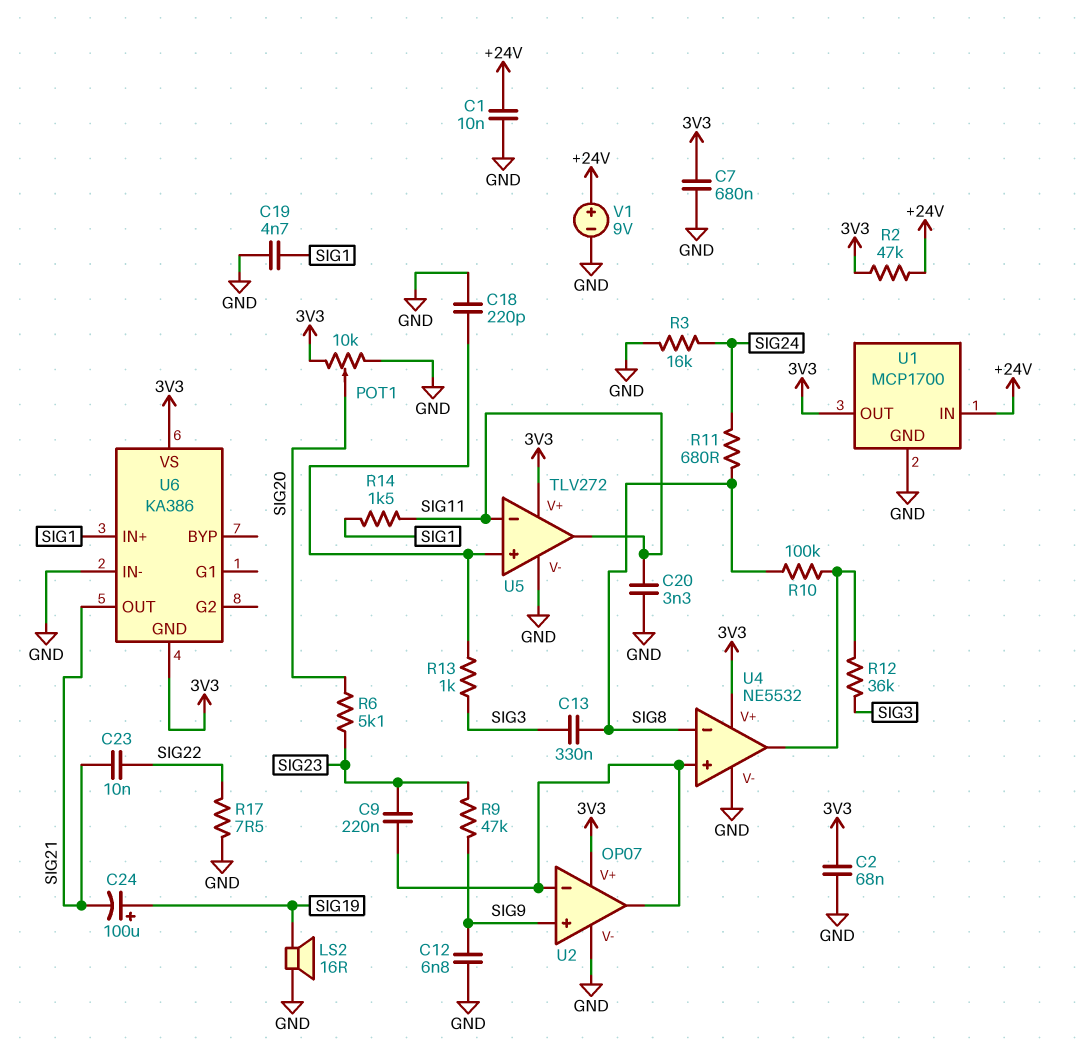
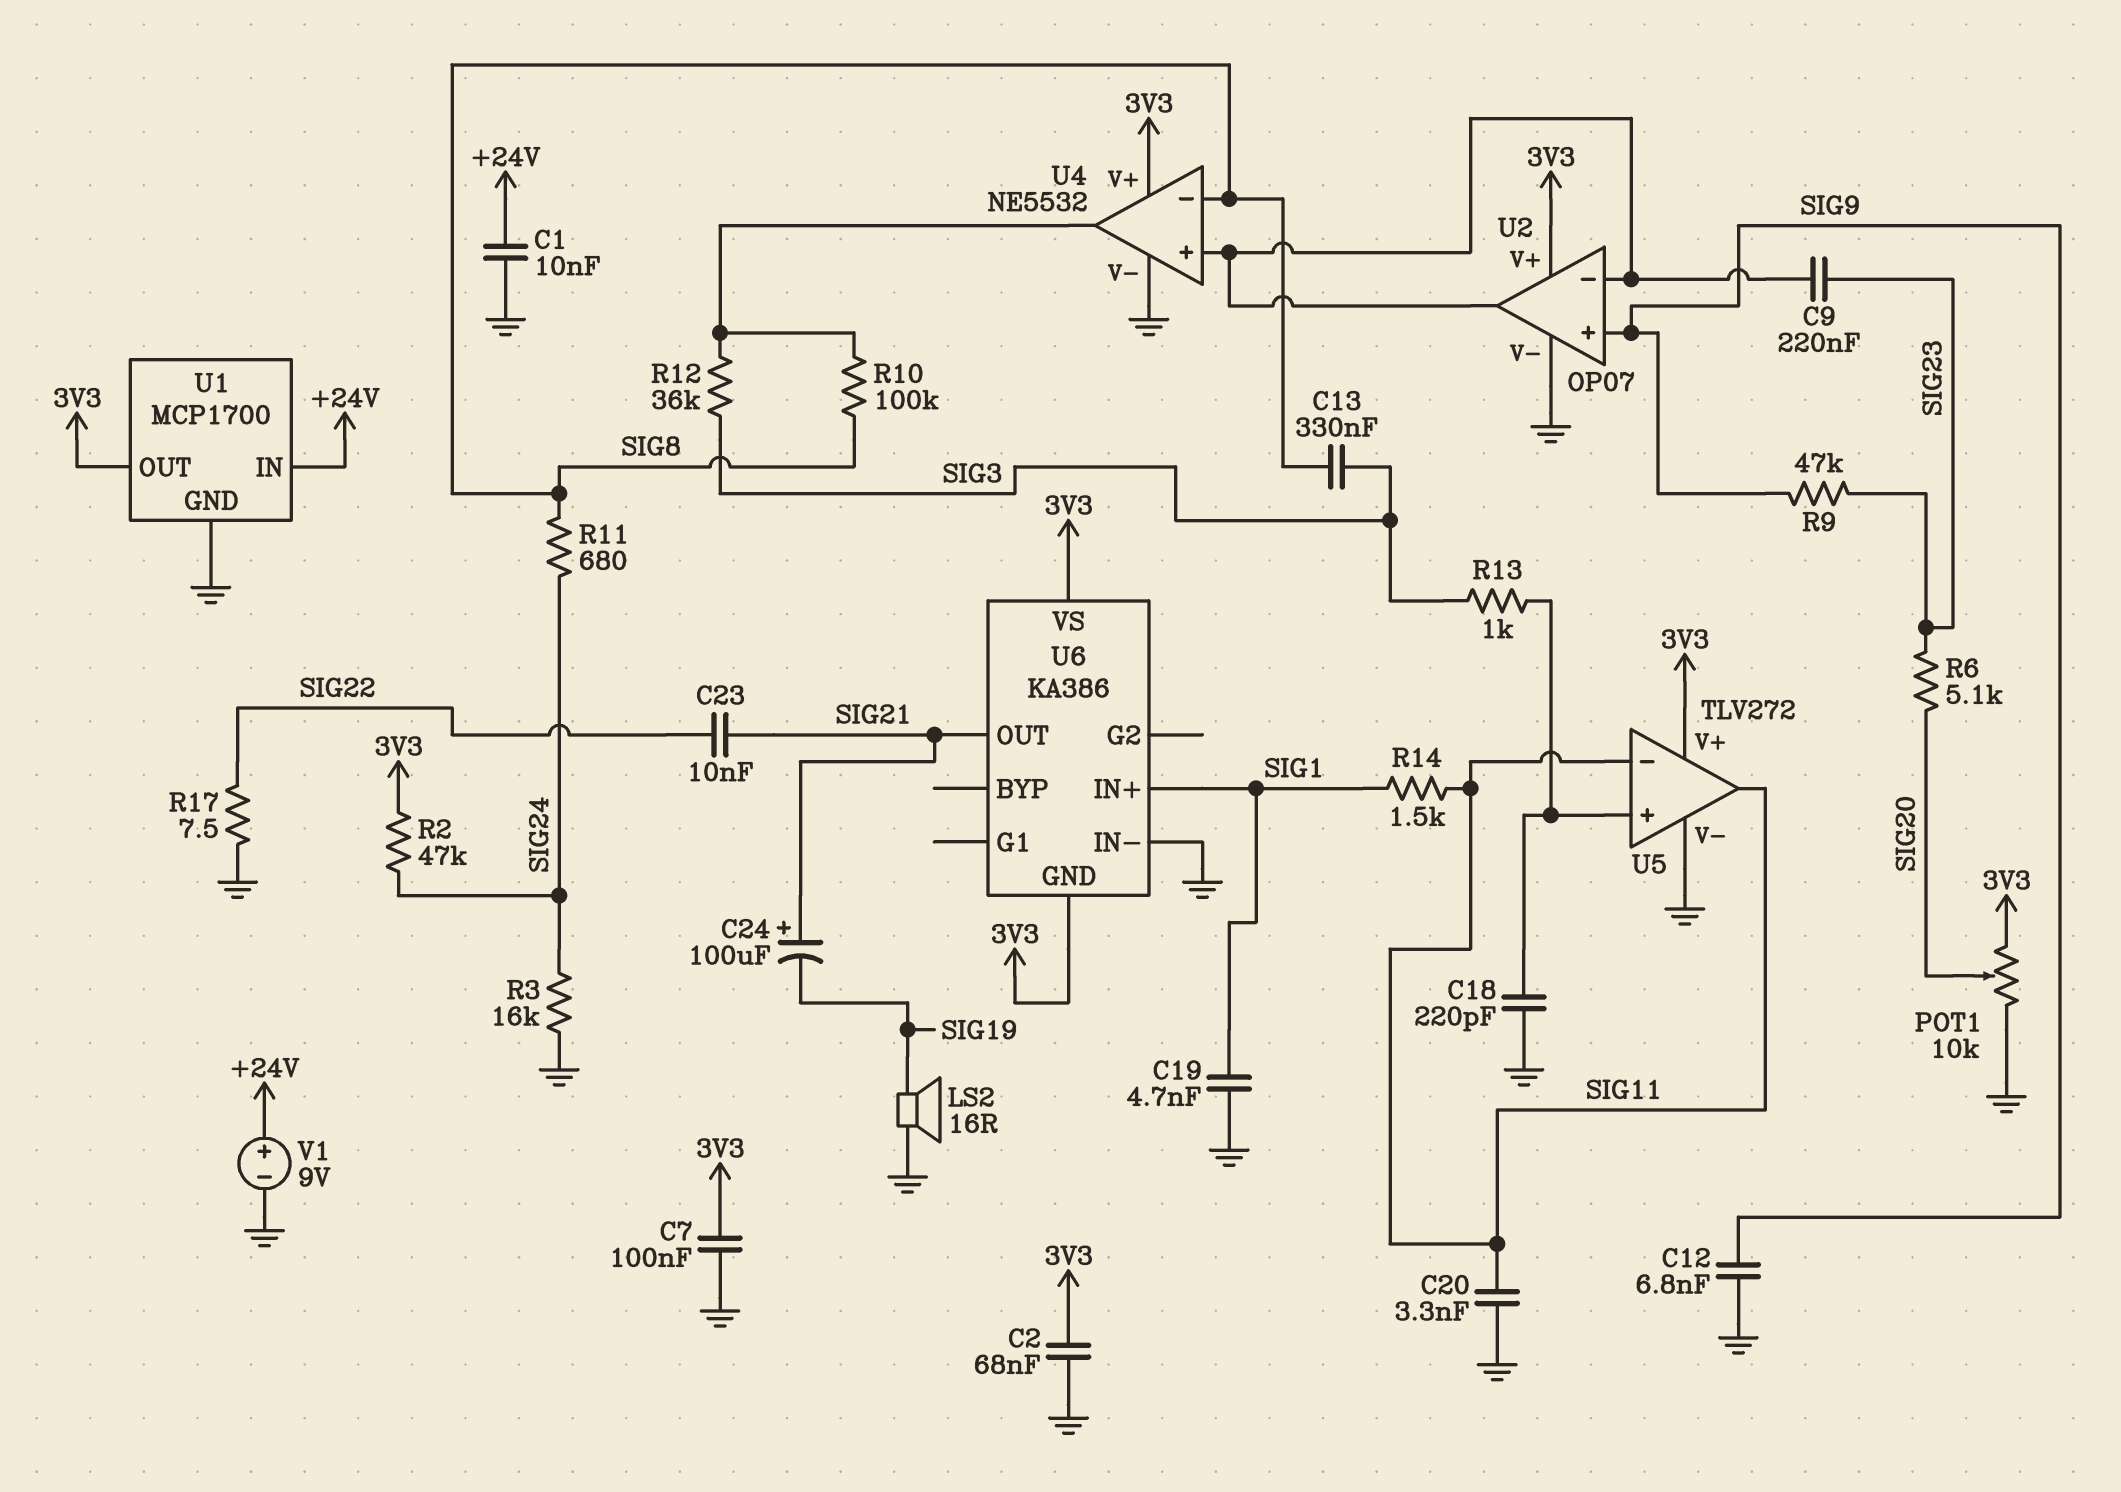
C7: 680nF (3V3, GND) -> 100nF (3V3, GND)
C24: 100uF (plus SIG19, minus SIG21) -> 100uF (plus SIG21, minus SIG19)
R2: 47k (+24V, 3V3) -> 47k (3V3, SIG24)

